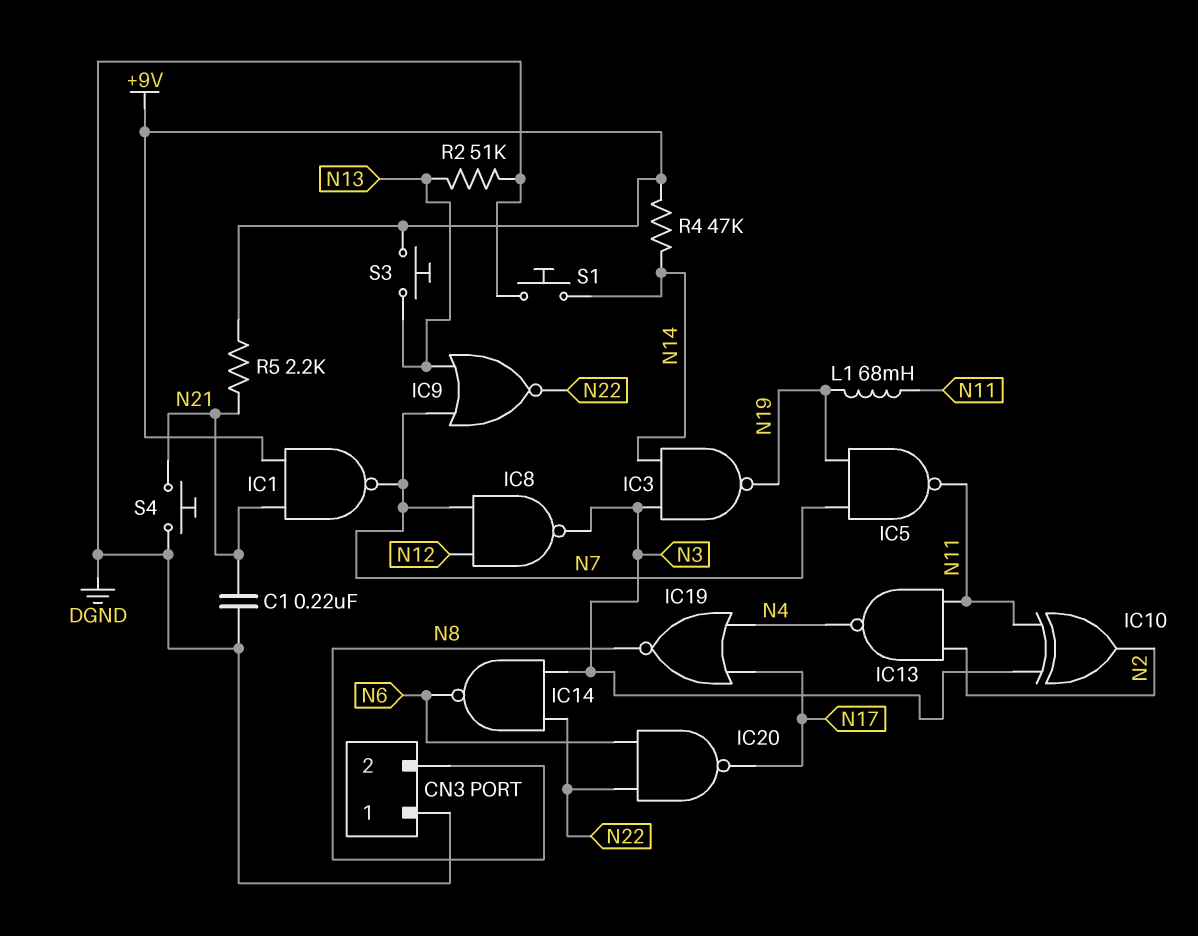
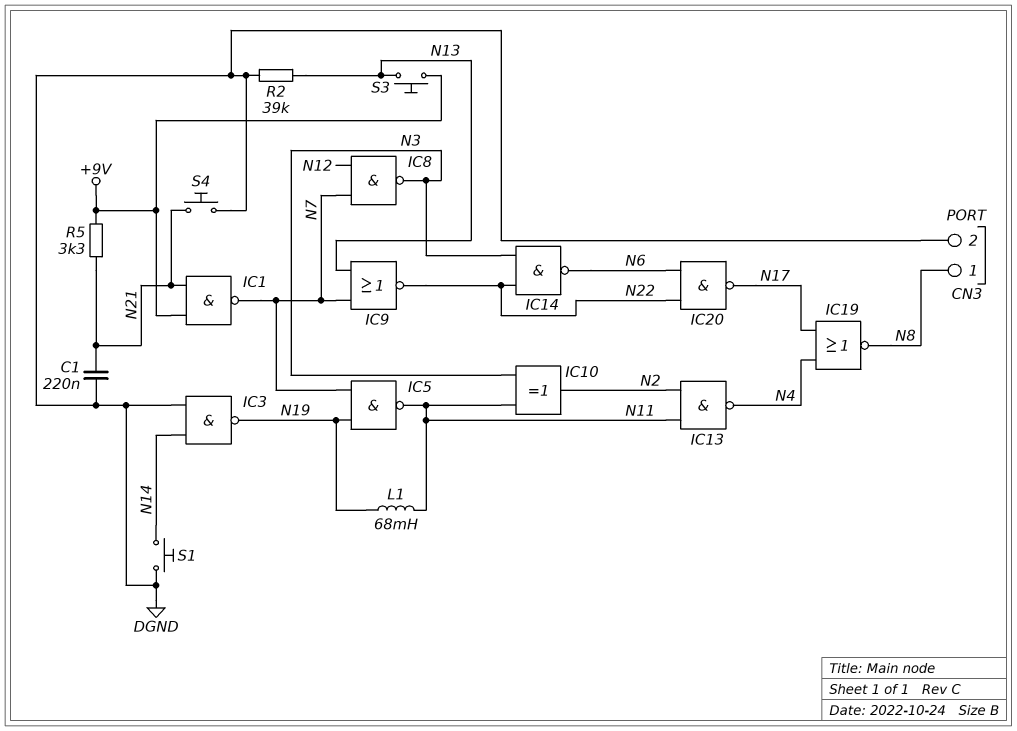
CN3 pin 1: DGND -> N8
CN3 pin 2: N8 -> DGND
IC3: NAND (in N3, in N14, out N19) -> NAND (in DGND, in N14, out N19)
R2: 51k (DGND, N13) -> 39k (DGND, N13)
R4: 47k (+9V, N14) -> none
R5: 2.2k (+9V, N21) -> 3.3k (+9V, N21)

